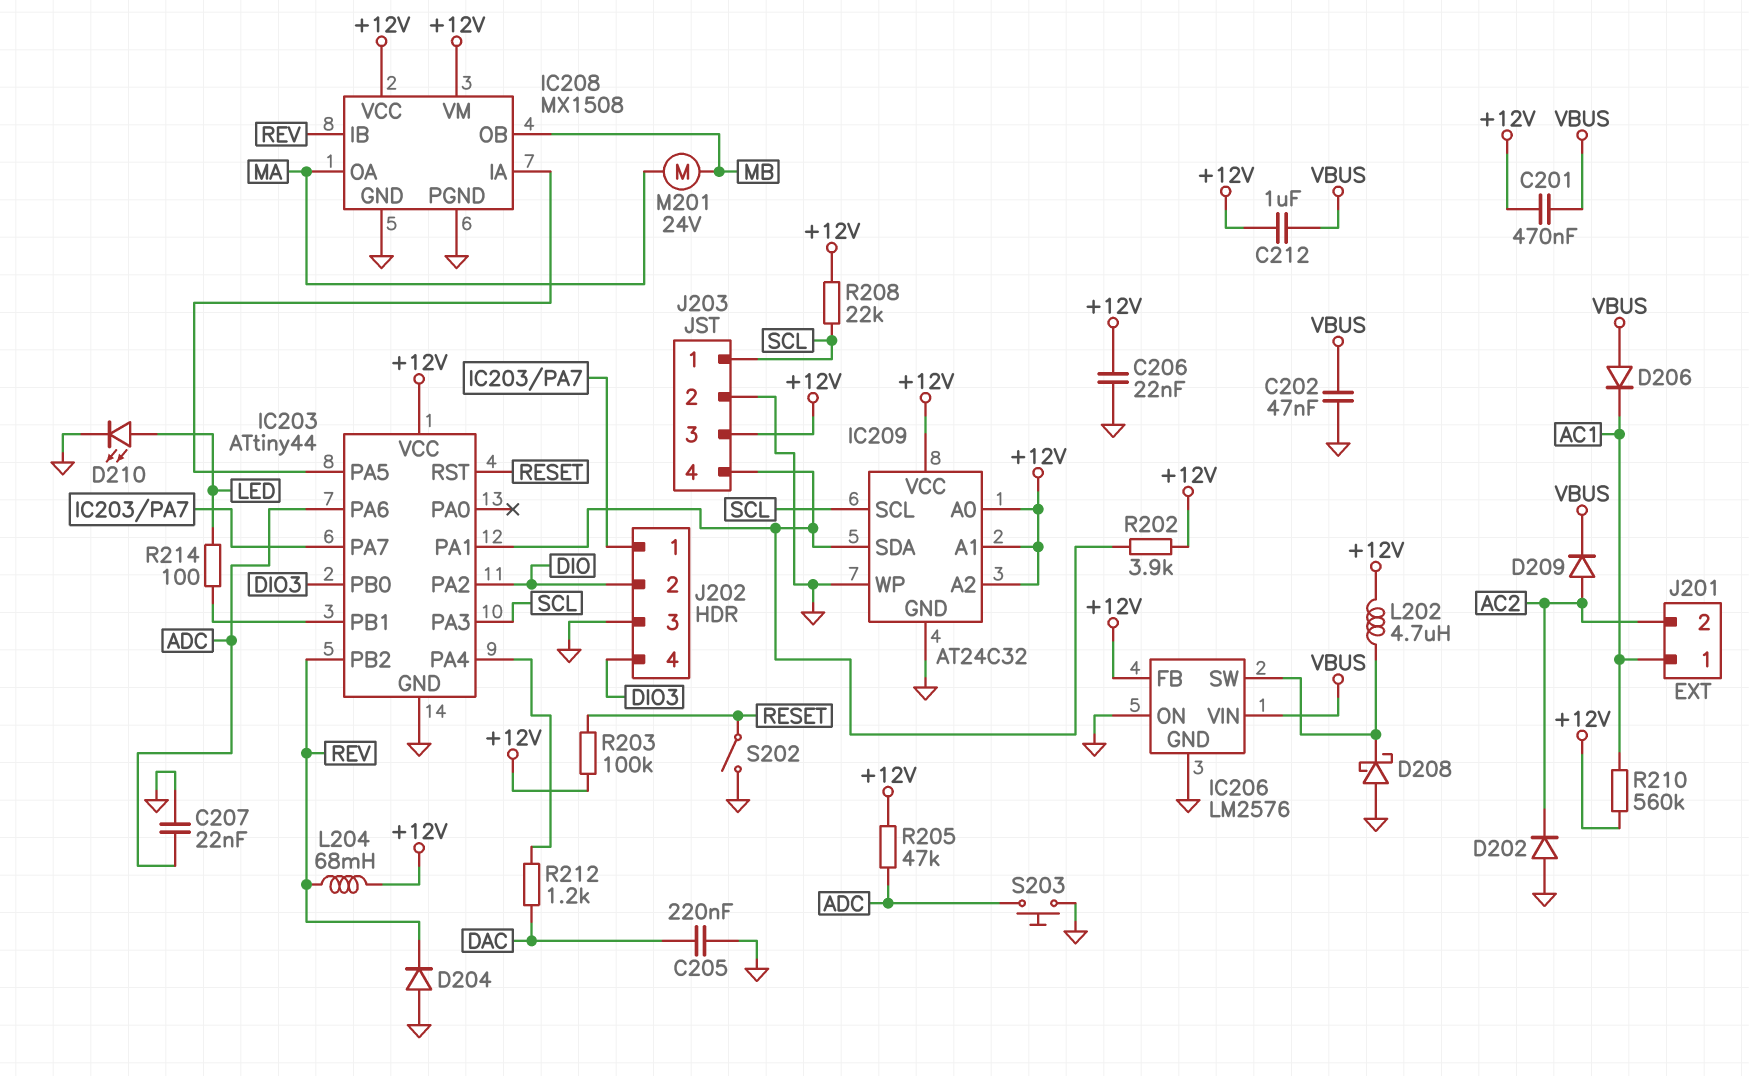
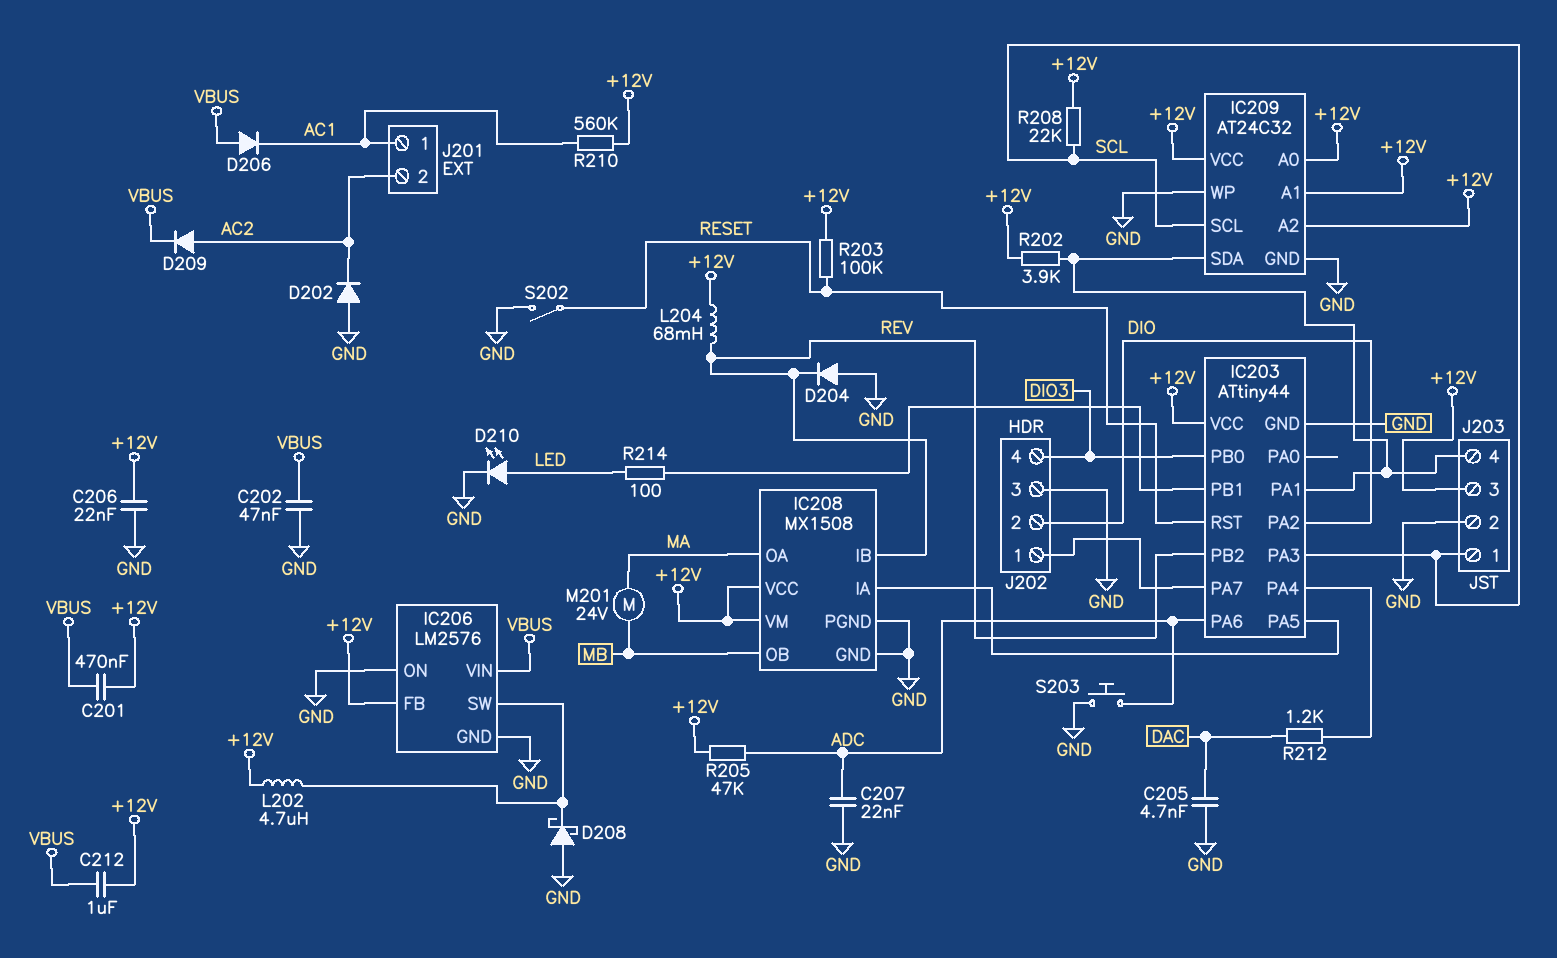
C205: 220nF (DAC, GND) -> 4.7nF (DAC, GND)

